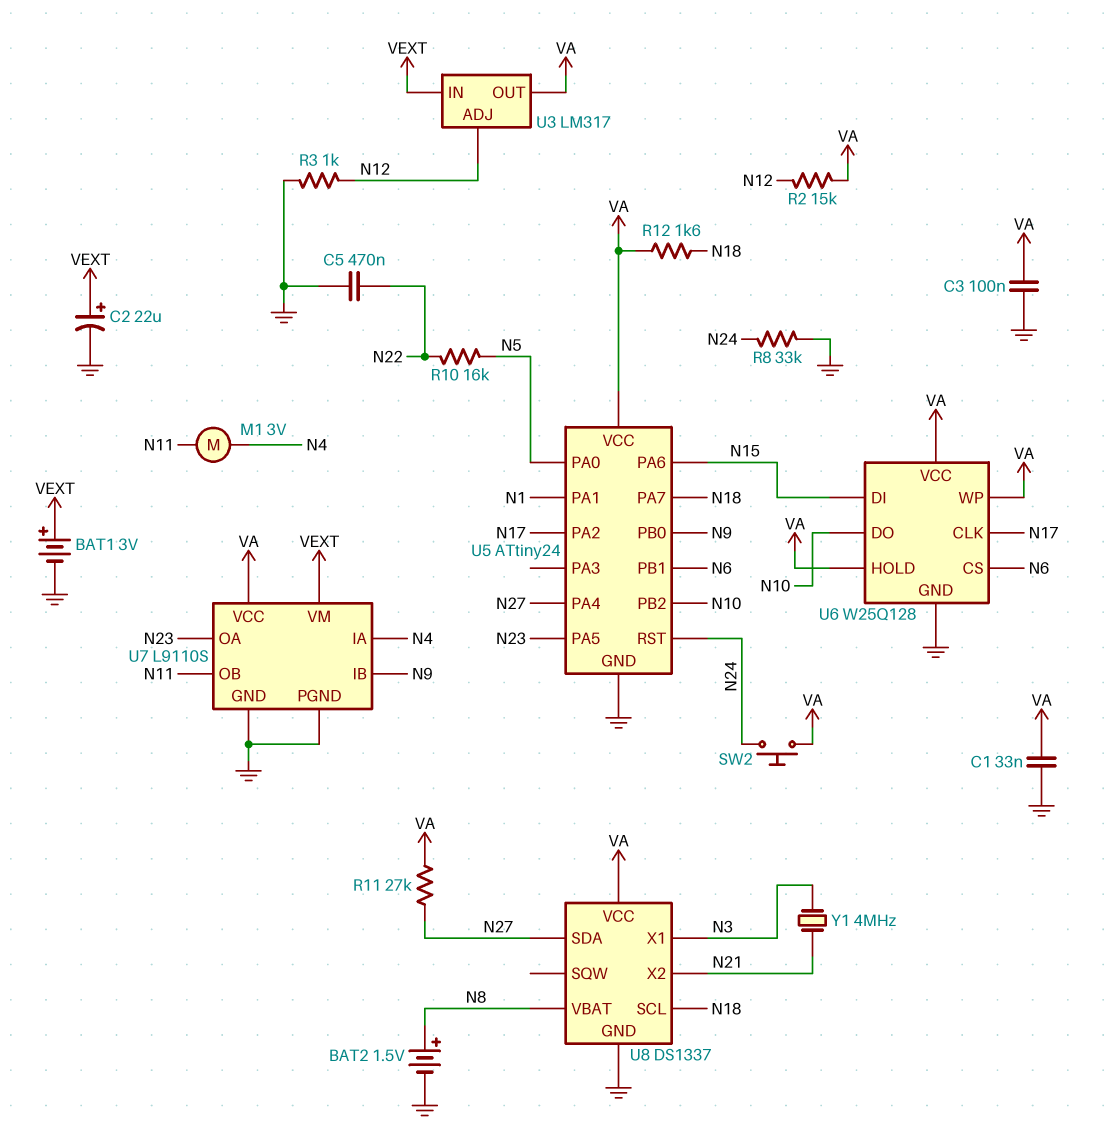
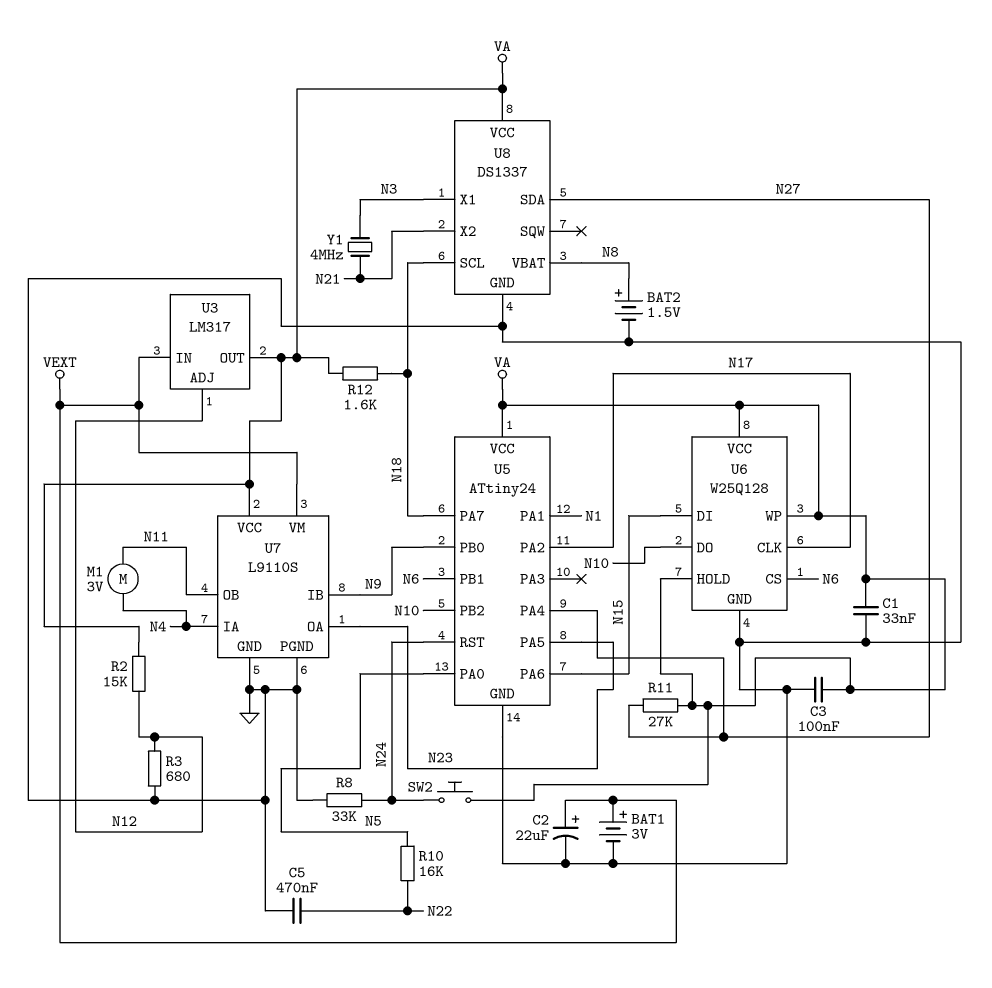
R3: 1k (GND, N12) -> 680 (GND, N12)

